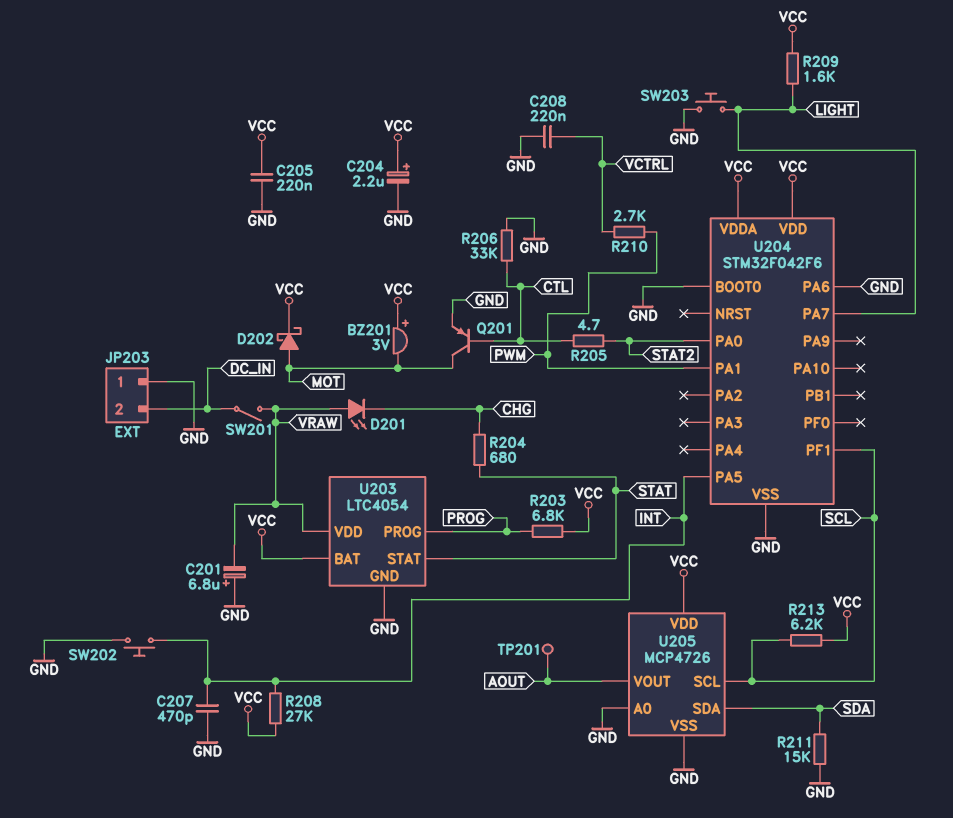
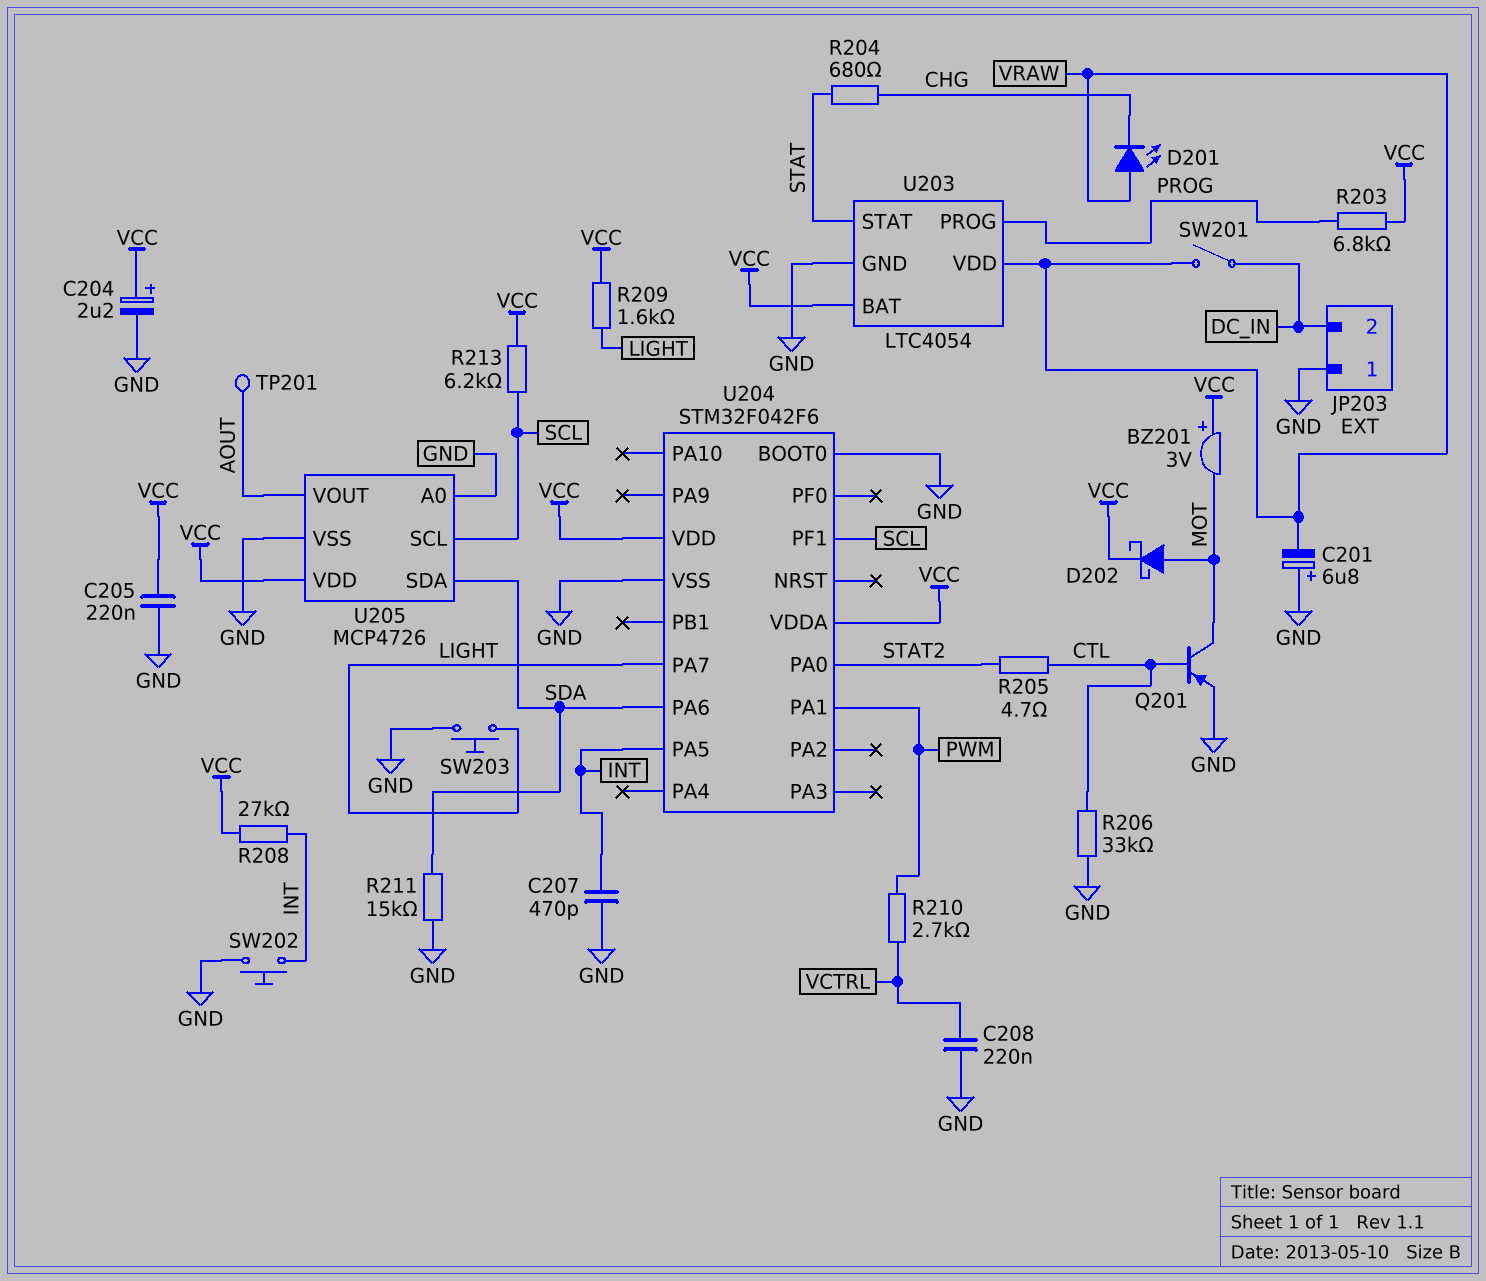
U204 pin PA6: GND -> SDA

